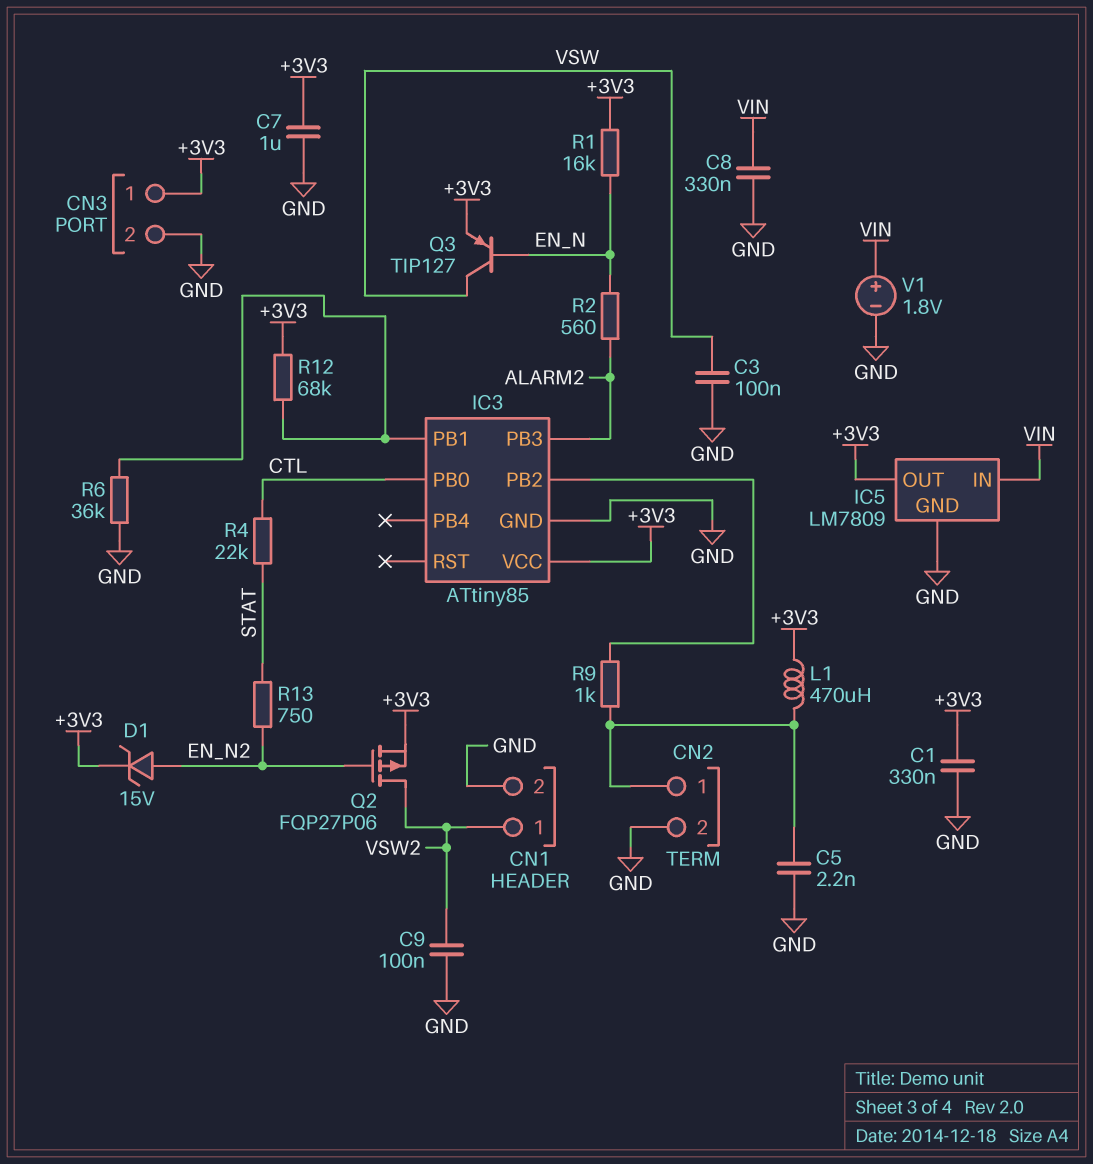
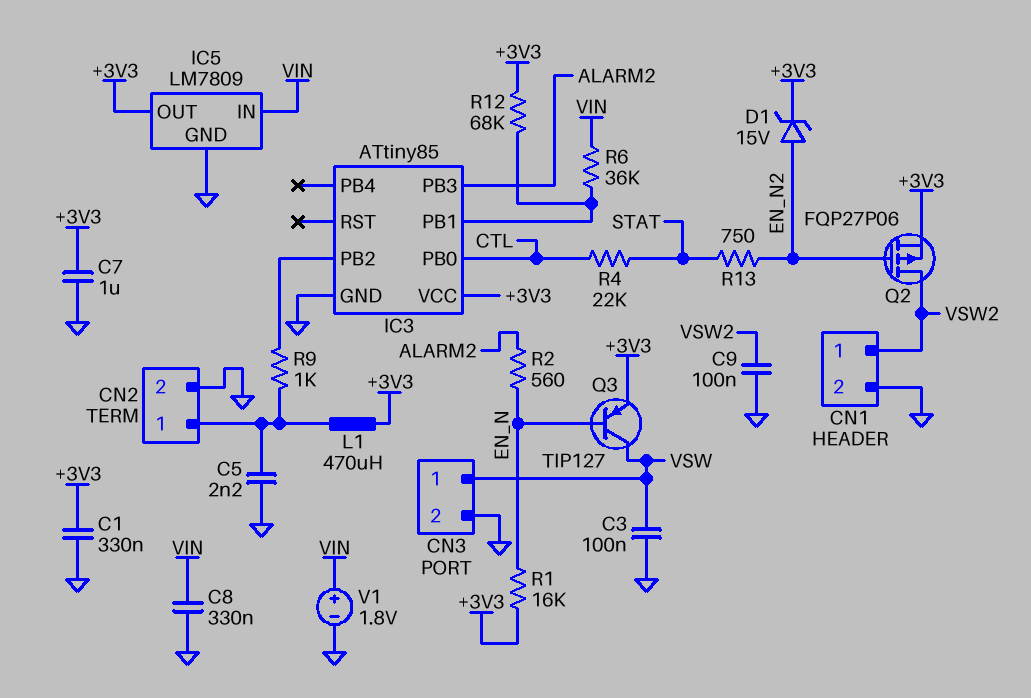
CN3 pin 1: +3V3 -> VSW
R6: 36k (GND, IC3/PB1) -> 36k (IC3/PB1, VIN)

